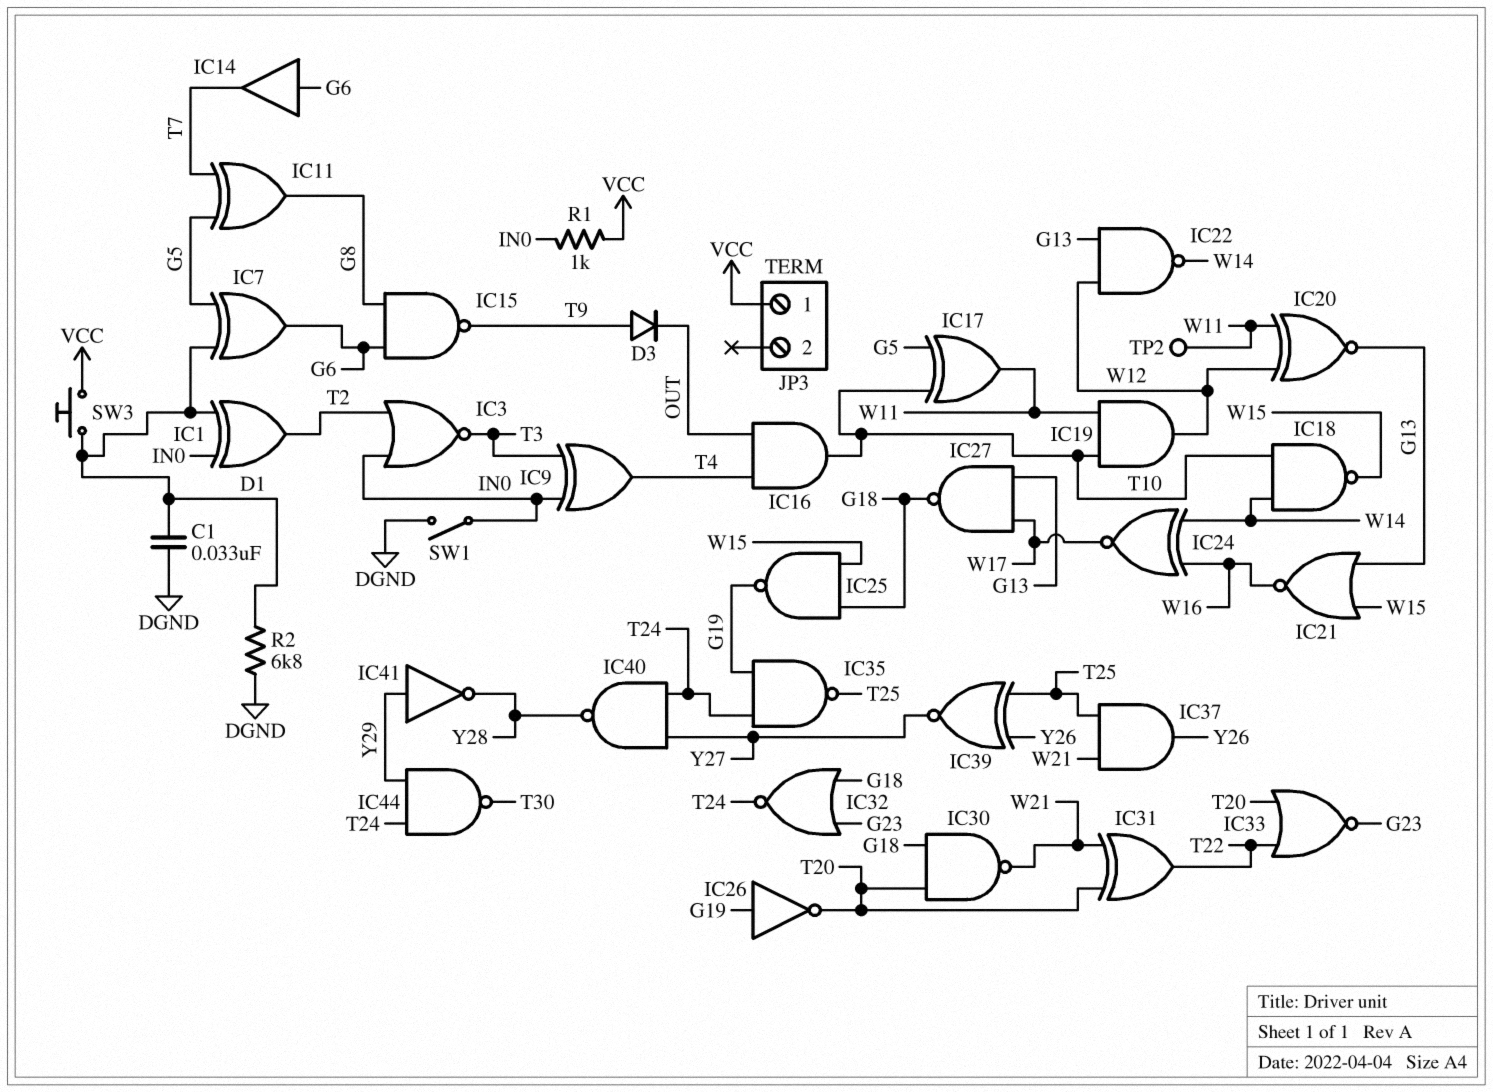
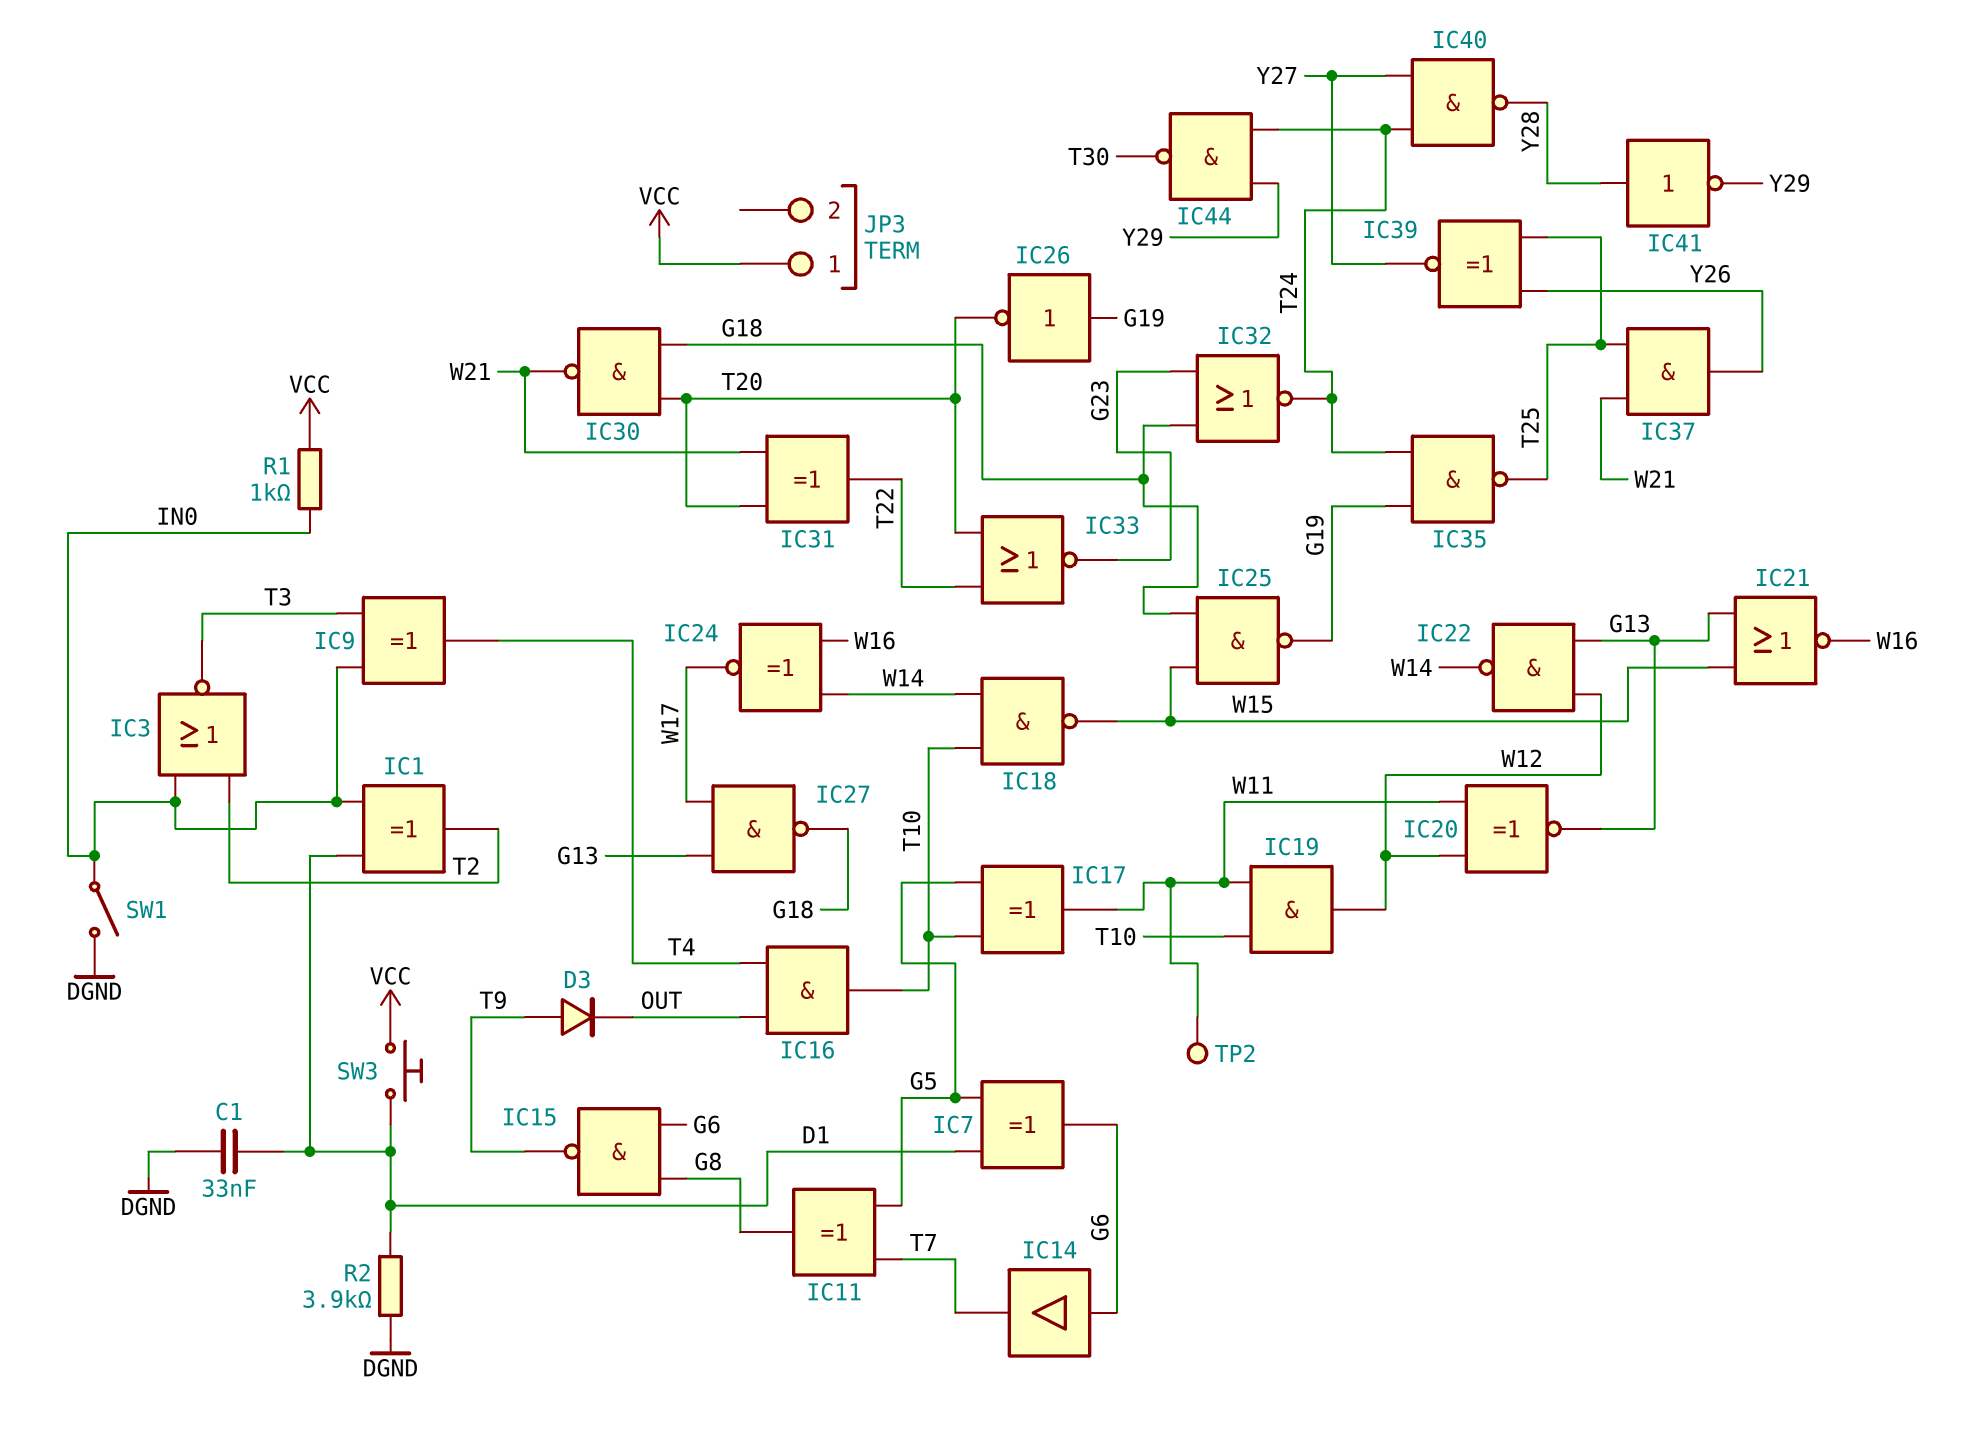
IC41: NOT (in Y29, out Y28) -> NOT (in Y28, out Y29)
R2: 6.8k (D1, DGND) -> 3.9k (D1, DGND)

